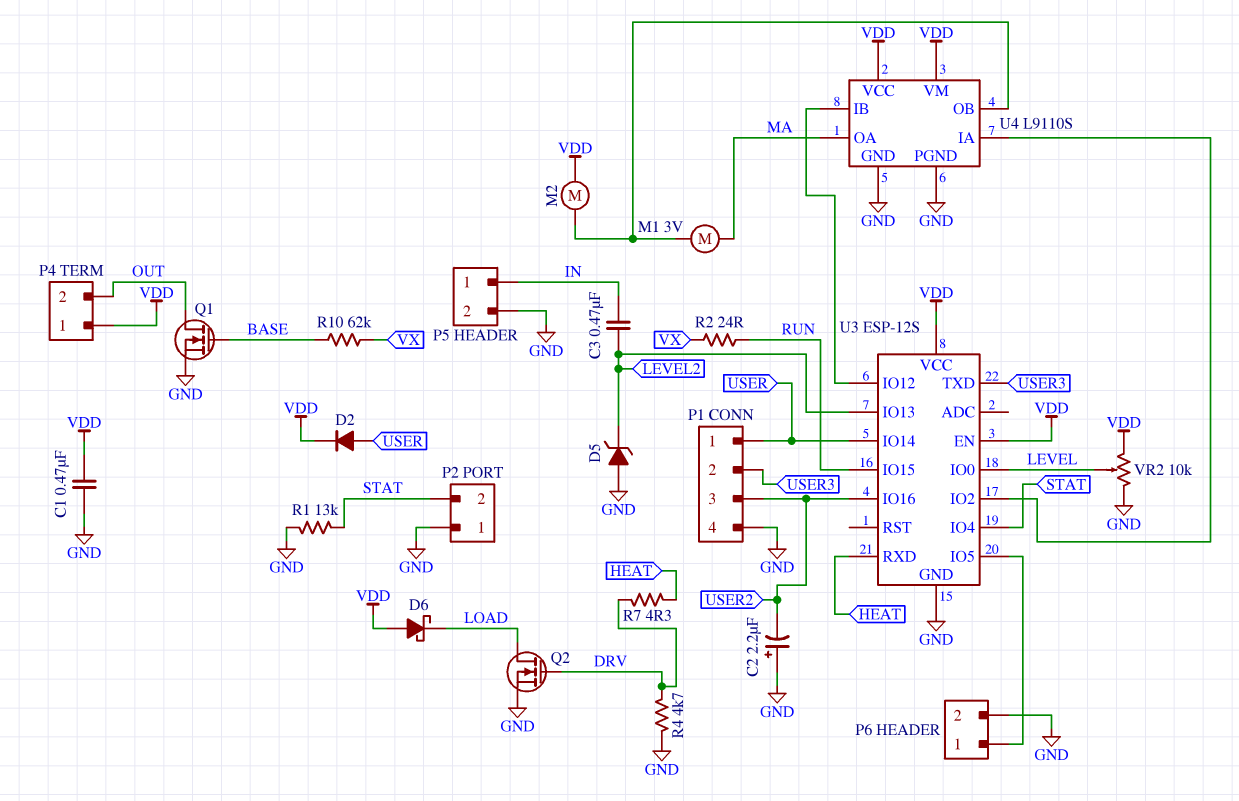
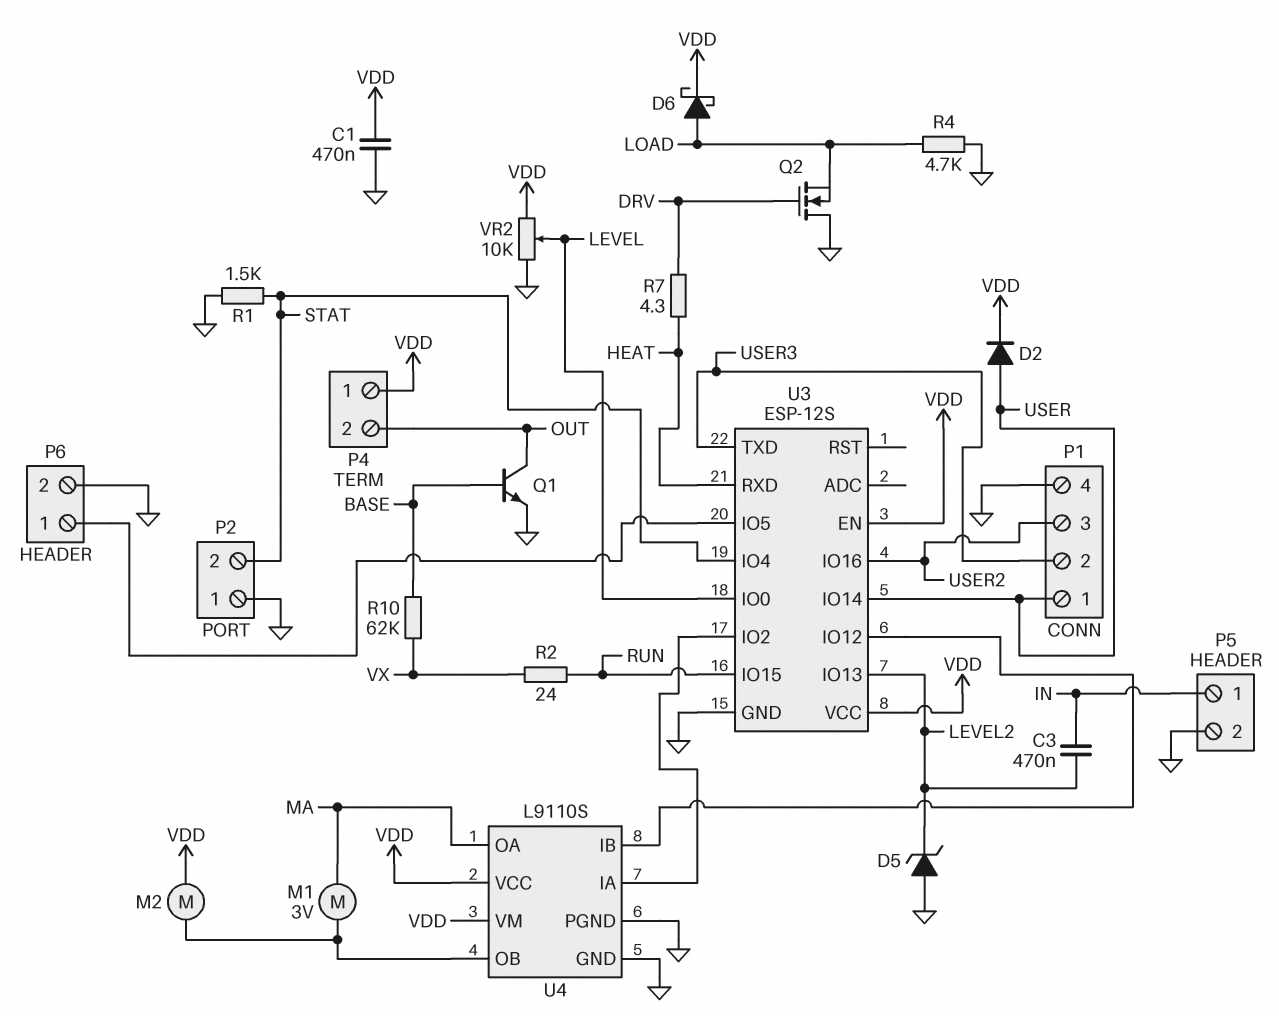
C2: 2.2uF (plus GND, minus USER2) -> none
D6: schottky (A VDD, K LOAD) -> schottky (A LOAD, K VDD)
Q1: NMOS (G BASE, D OUT, S GND) -> NPN (B BASE, C OUT, E GND)
Q2: NMOS (G DRV, D LOAD, S GND) -> NMOS (G DRV, D GND, S LOAD)
R1: 13k (GND, STAT) -> 1.5k (GND, STAT)
R4: 4.7k (DRV, GND) -> 4.7k (GND, LOAD)

